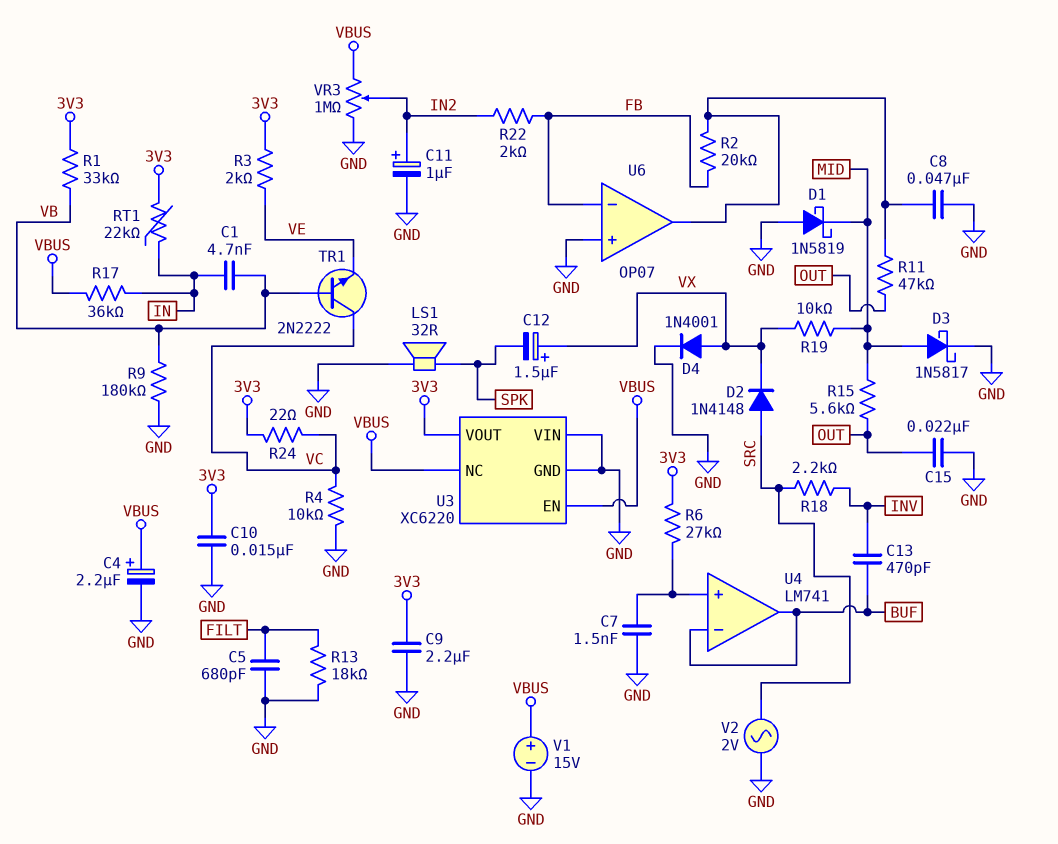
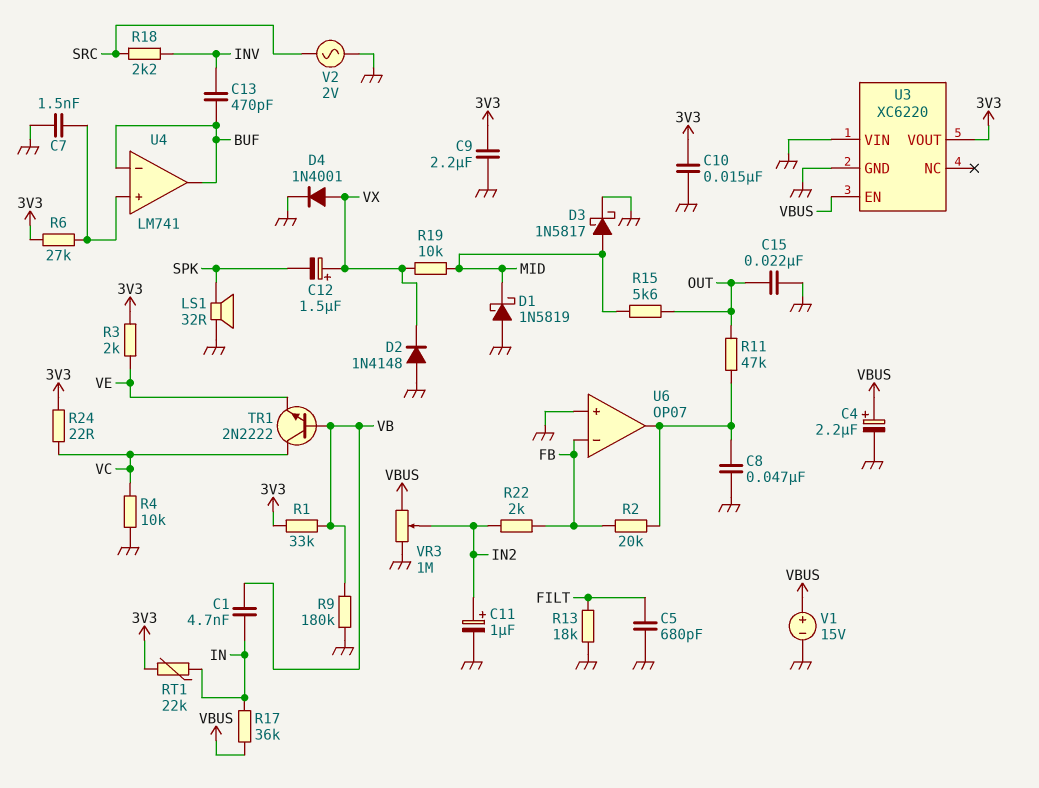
D2: diode 1N4148 (A SRC, K VX) -> diode 1N4148 (A GND, K VX)
U3 pin NC: VBUS -> none

